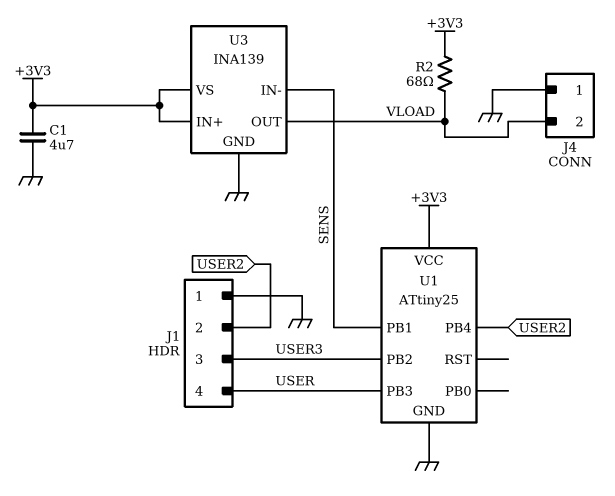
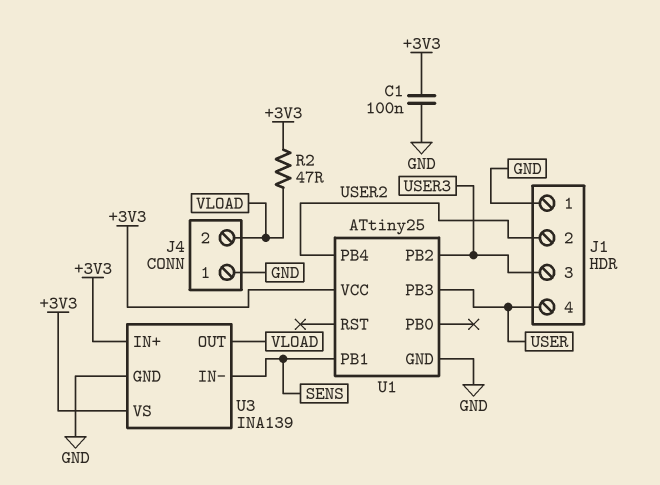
C1: 4.7uF (+3V3, GND) -> 100nF (+3V3, GND)
R2: 68 (+3V3, VLOAD) -> 47 (+3V3, VLOAD)

